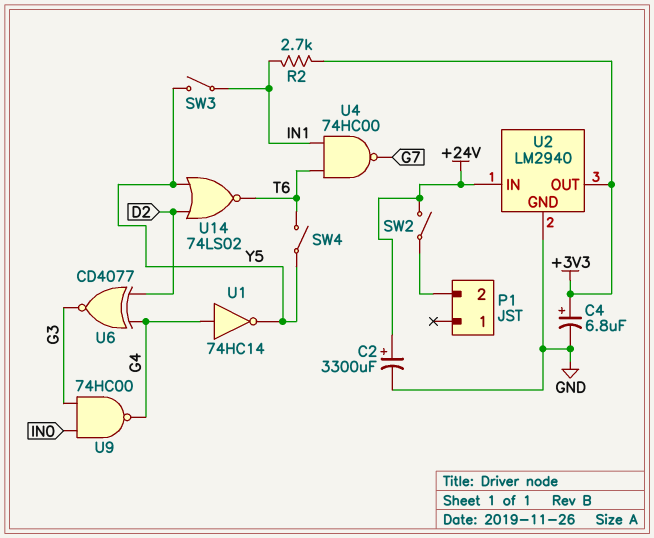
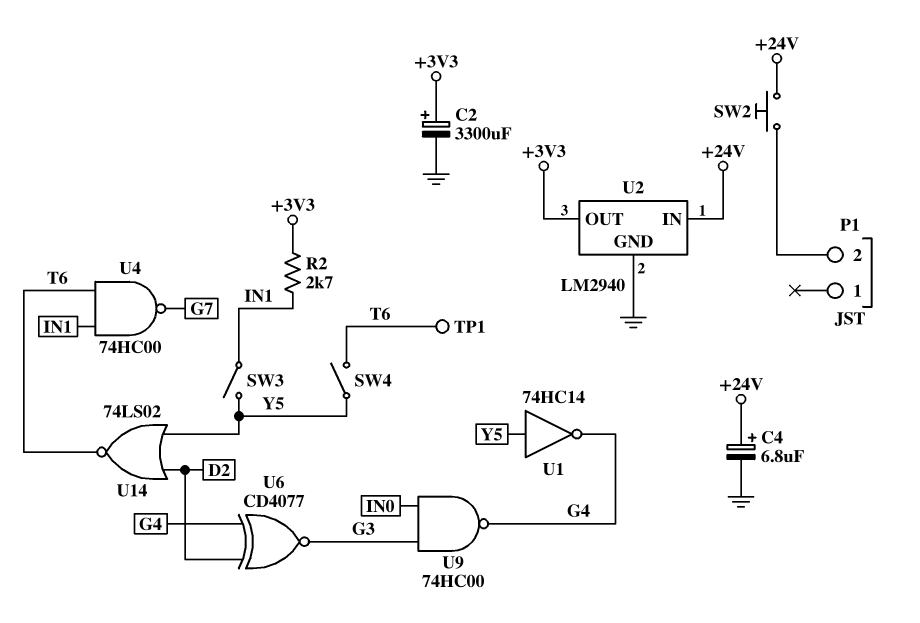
C2: 3300uF (plus +24V, minus GND) -> 3300uF (plus +3V3, minus GND)
C4: 6.8uF (plus +3V3, minus GND) -> 6.8uF (plus +24V, minus GND)
SW2: switch (+24V, P1/2) -> button (+24V, P1/2)
TP1: none -> test point (T6)
U1: NOT 74HC14 (in G4, out Y5) -> NOT 74HC14 (in Y5, out G4)

